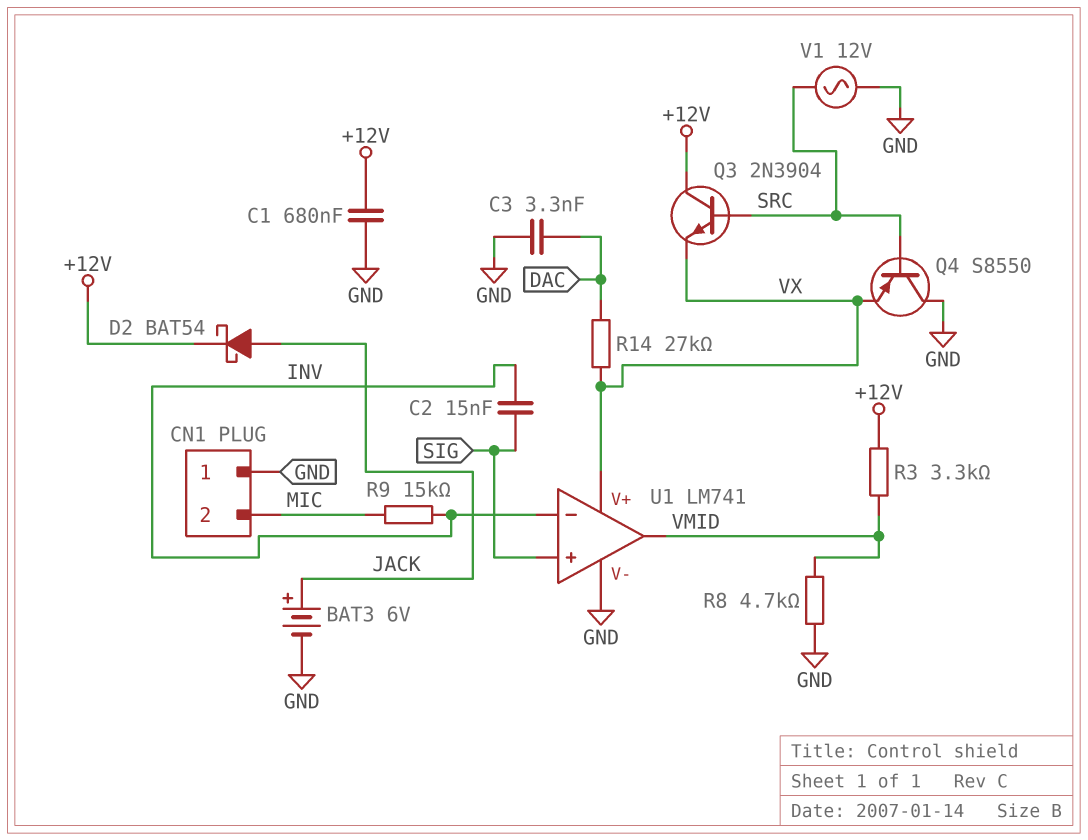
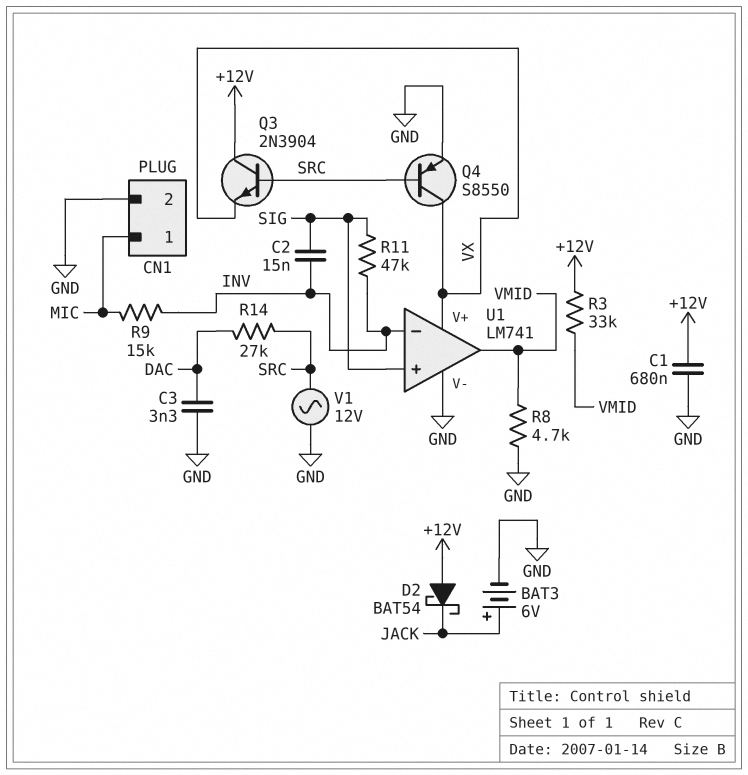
CN1 pin 1: GND -> MIC
CN1 pin 2: MIC -> GND
D2: schottky BAT54 (A JACK, K +12V) -> schottky BAT54 (A +12V, K JACK)
Q4: PNP S8550 (B SRC, C GND, E VX) -> PNP S8550 (B SRC, C VX, E GND)
R3: 3.3k (+12V, VMID) -> 33k (+12V, VMID)
R11: none -> 47k (INV, SIG)
R14: 27k (DAC, VX) -> 27k (DAC, SRC)

